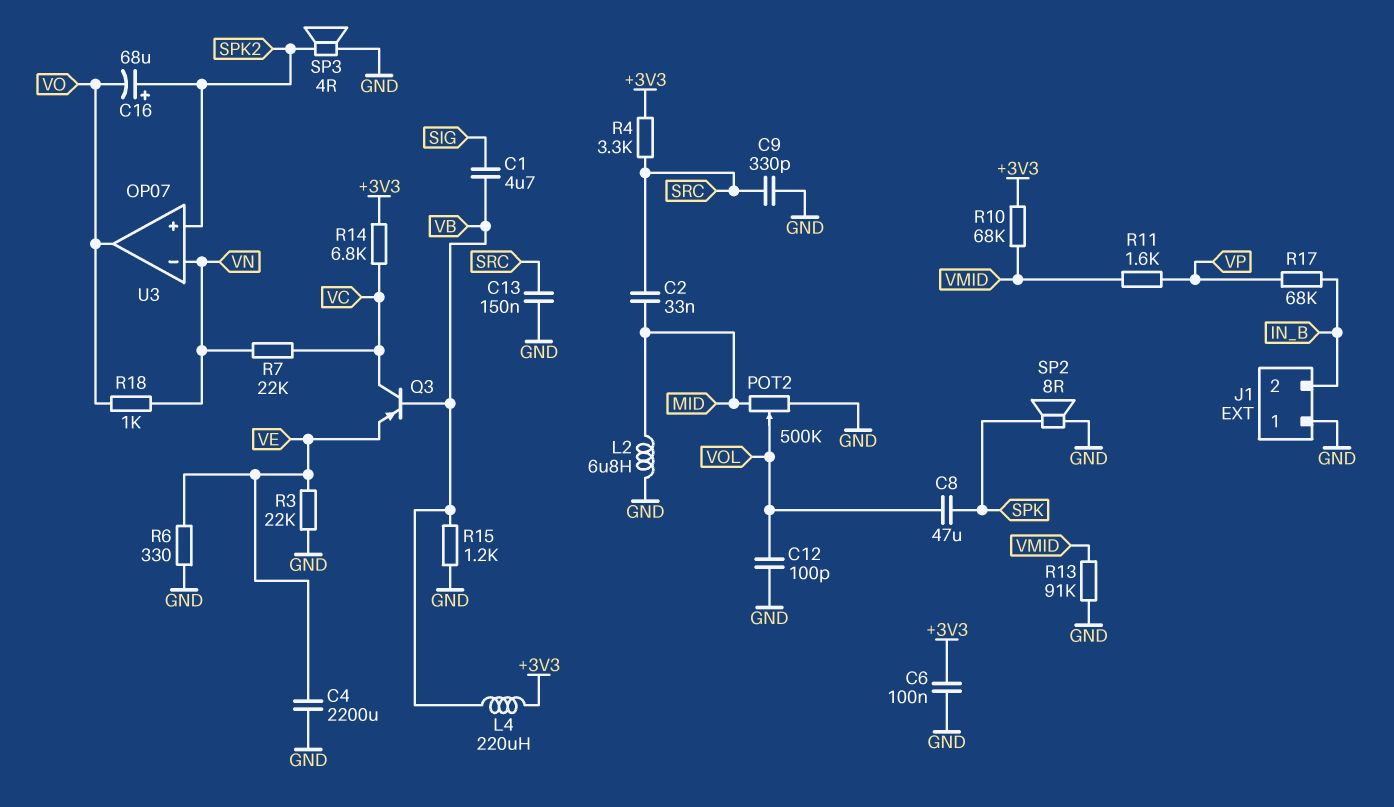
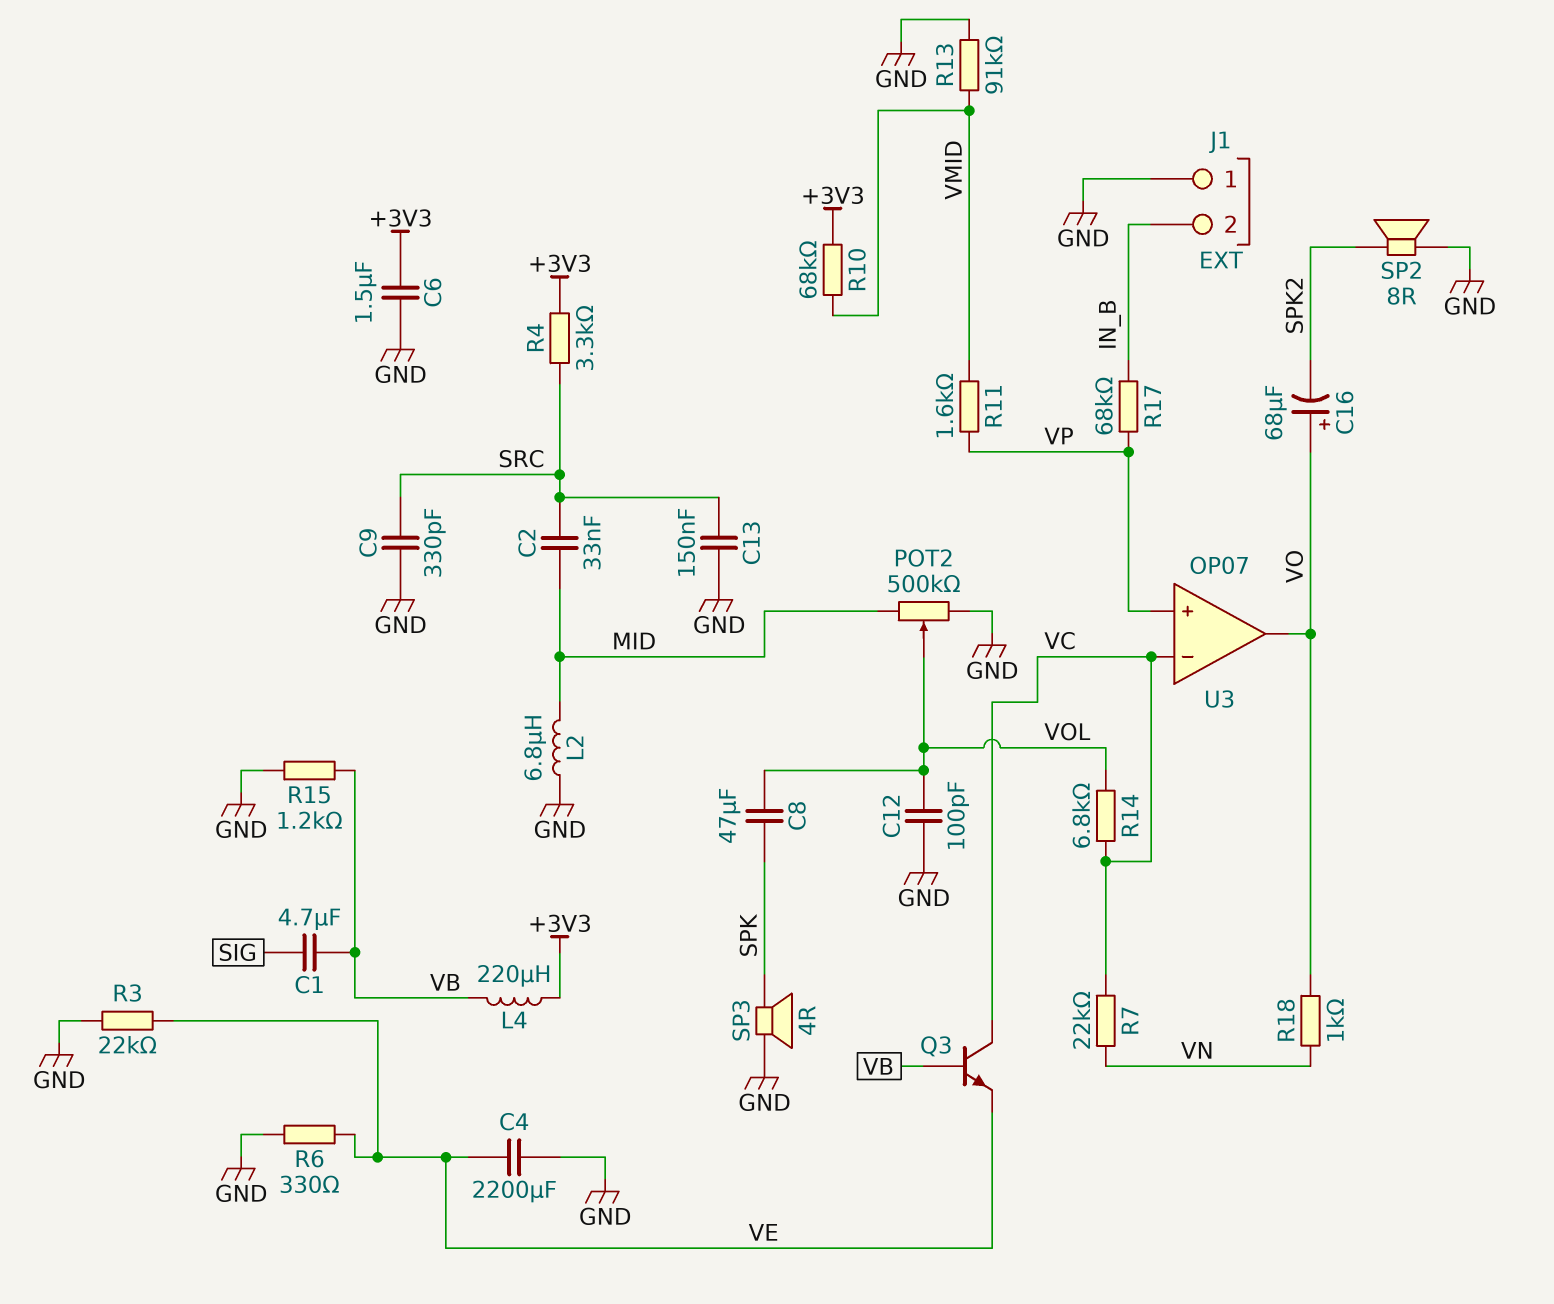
C6: 100nF (+3V3, GND) -> 1.5uF (+3V3, GND)
C16: 68uF (plus SPK2, minus VO) -> 68uF (plus VO, minus SPK2)
Q3: PNP (B VB, C VC, E VE) -> NPN (B VB, C VC, E VE)
R14: 6.8k (+3V3, VC) -> 6.8k (VC, VOL)
SP2: speaker 8R (GND, SPK) -> speaker 8R (GND, SPK2)
SP3: speaker 4R (GND, SPK2) -> speaker 4R (GND, SPK)
U3 pin in+: SPK2 -> VP
U3 pin in-: VN -> VC

